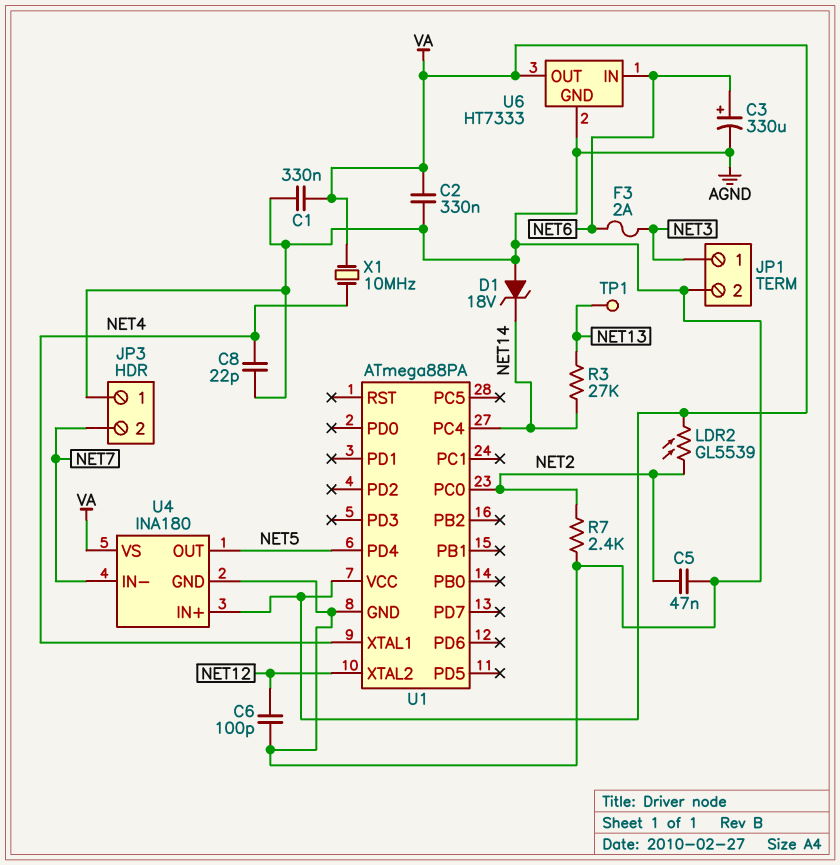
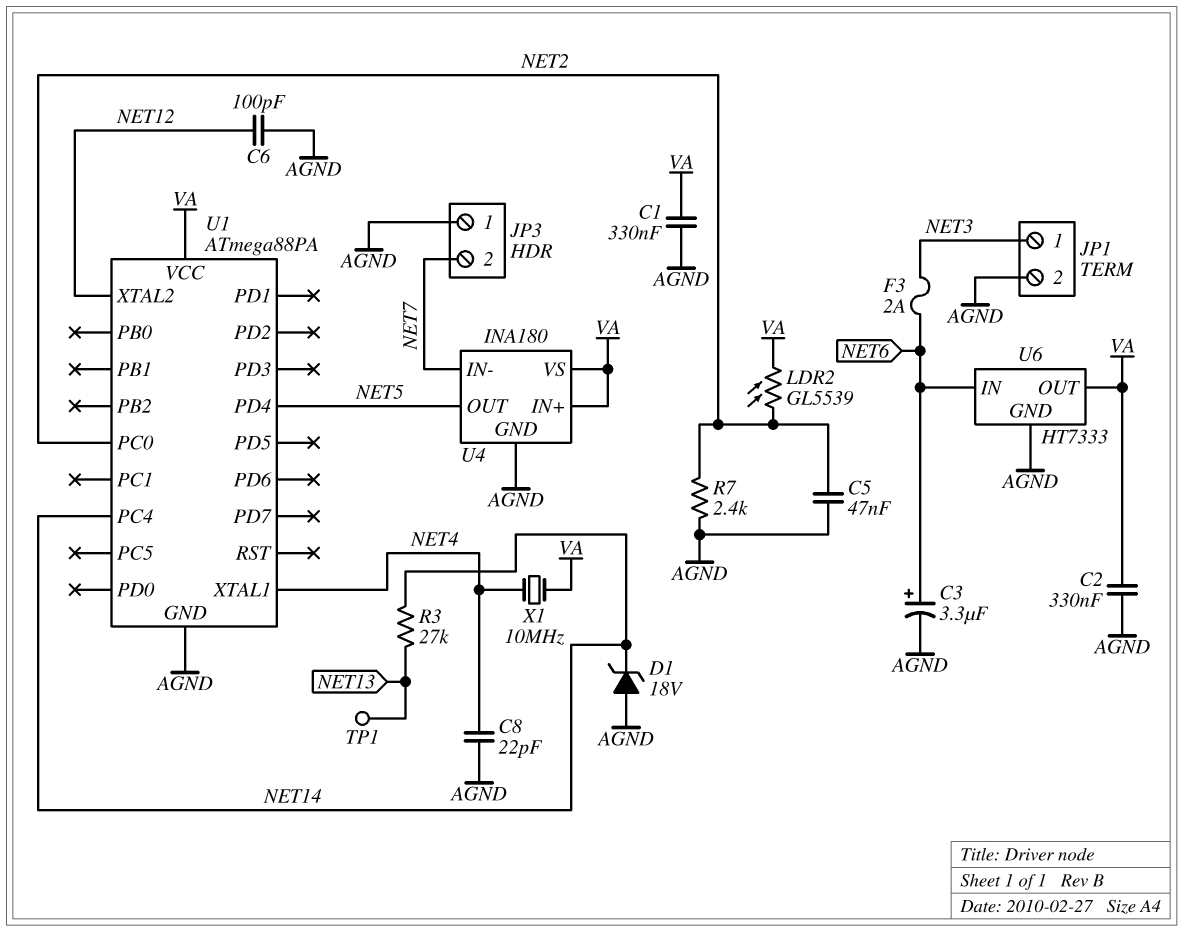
C3: 330uF (plus NET6, minus AGND) -> 3.3uF (plus NET6, minus AGND)

